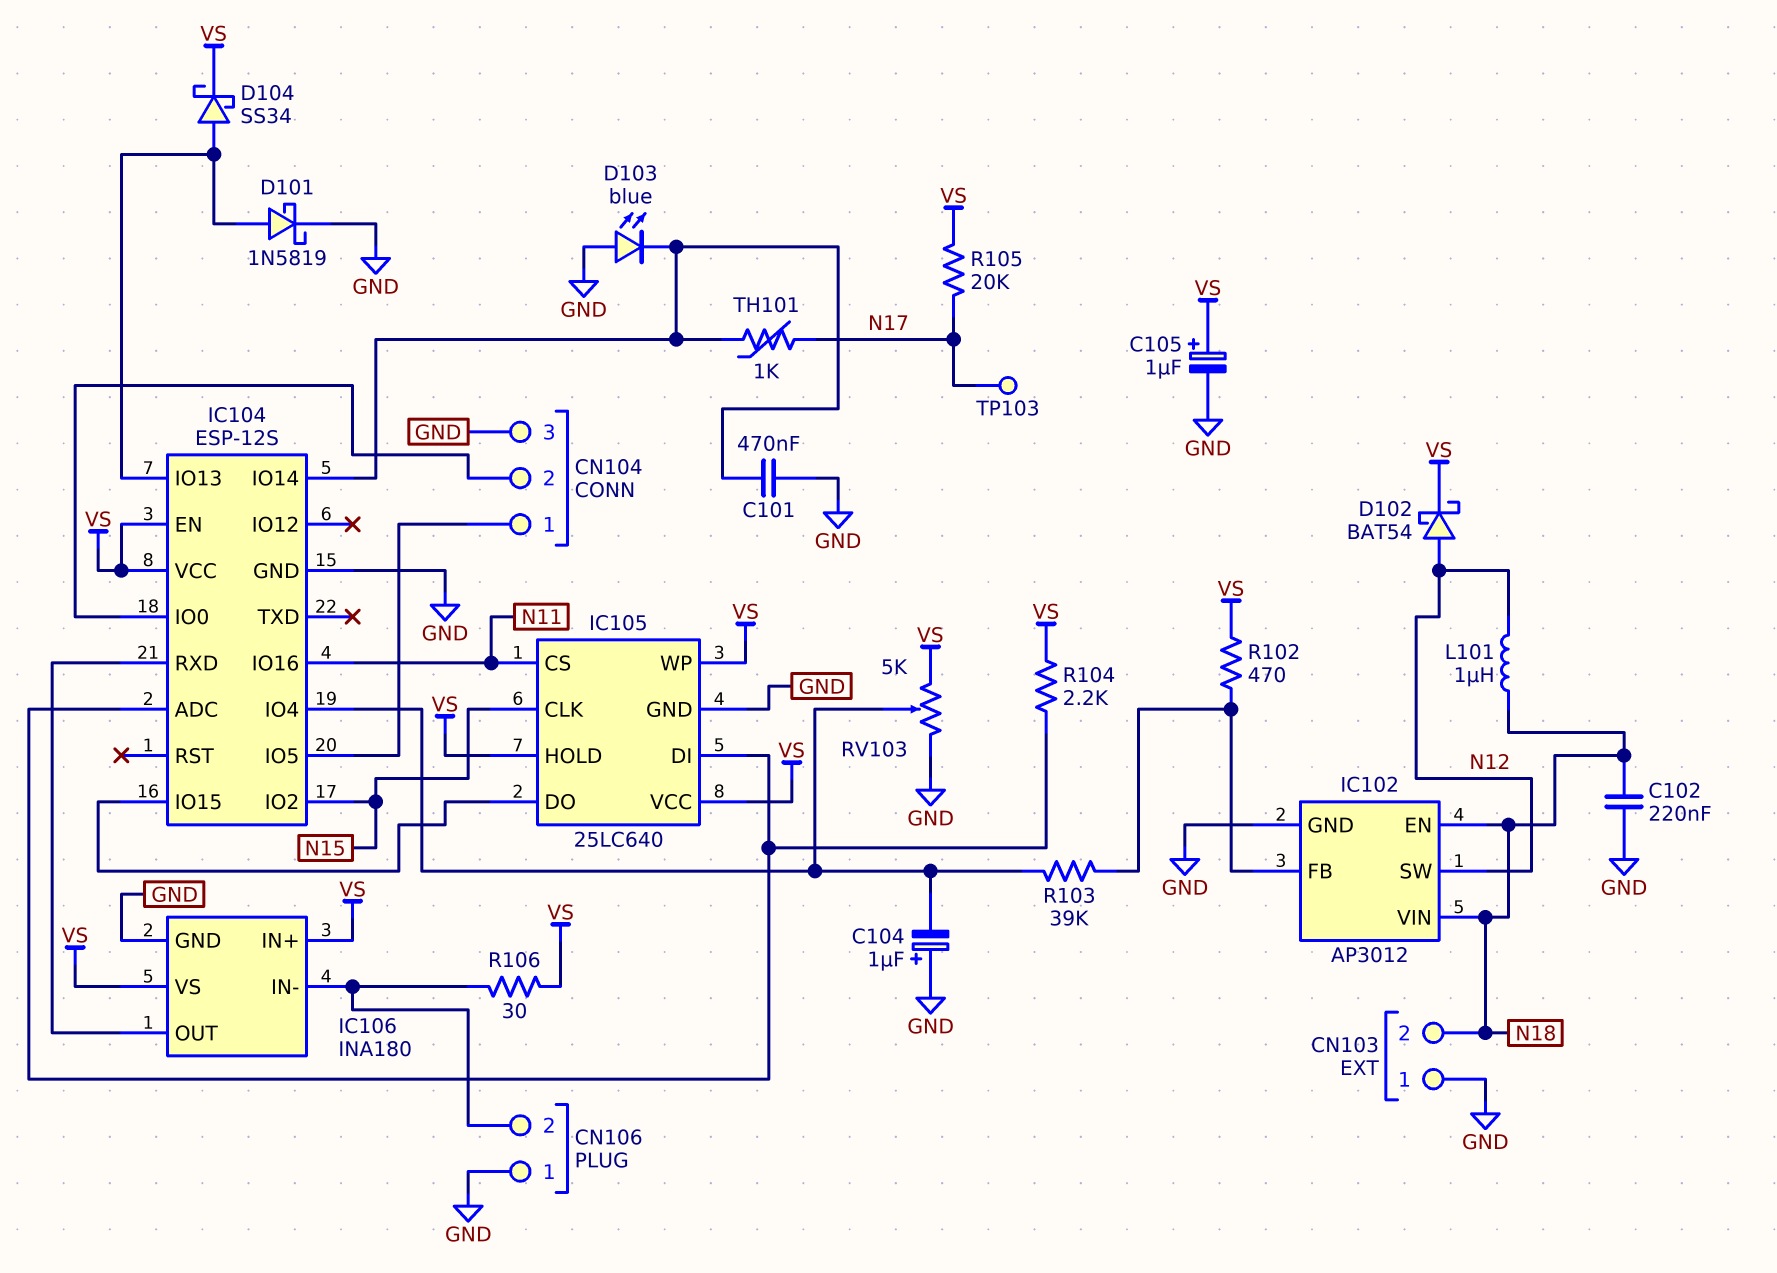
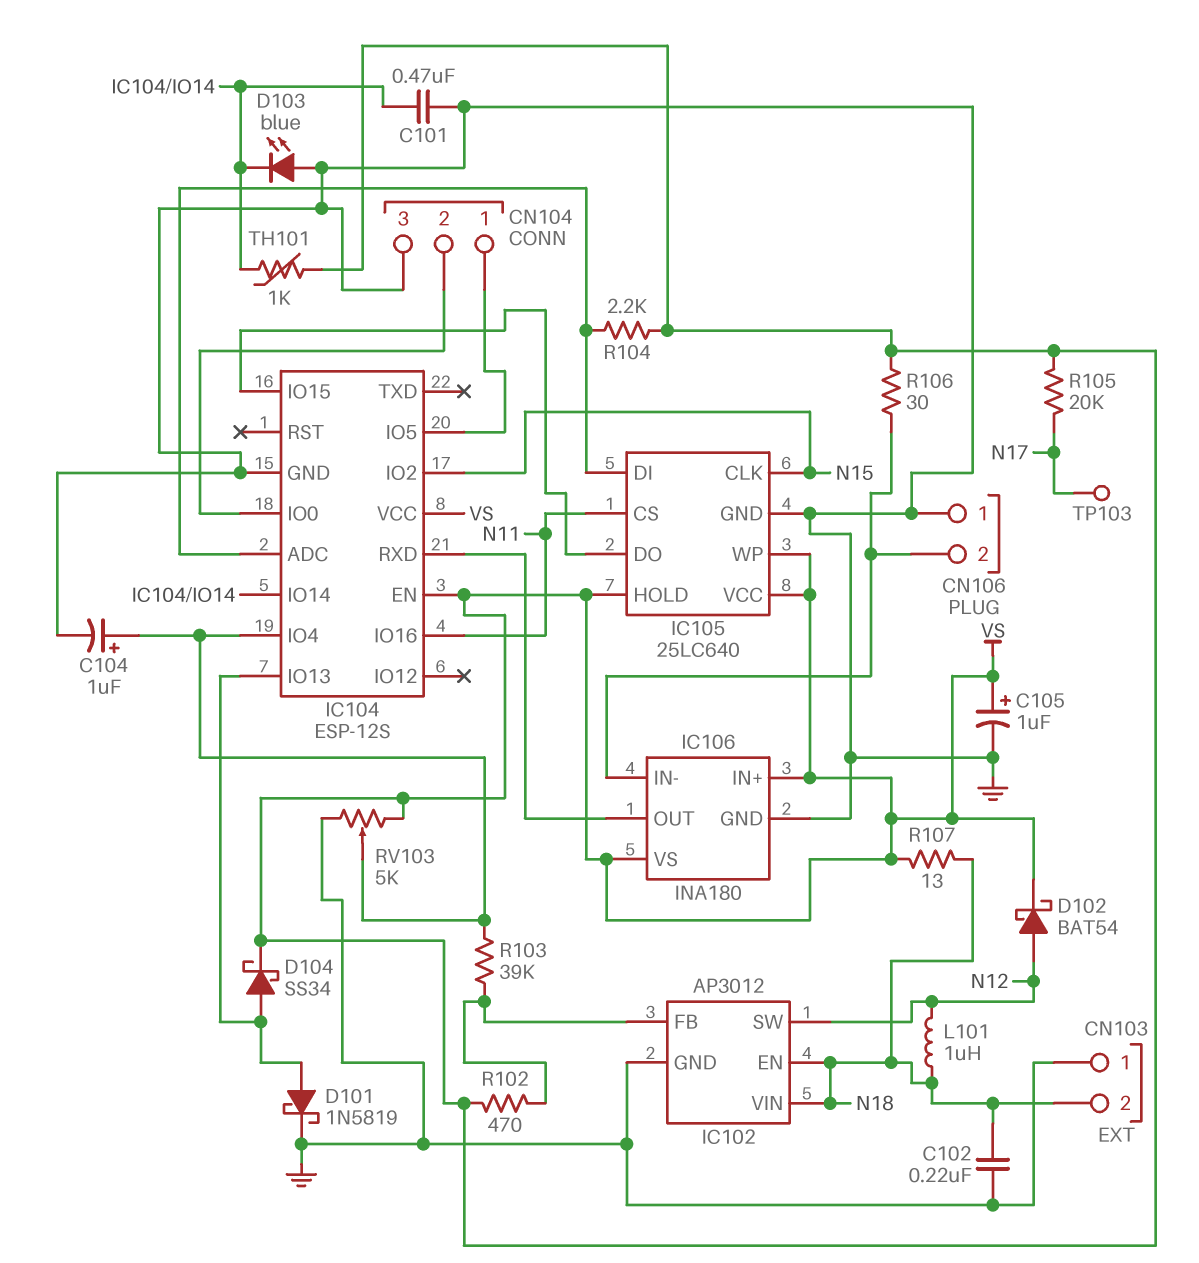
C104: 1uF (plus GND, minus IC104/IO4) -> 1uF (plus IC104/IO4, minus GND)
R107: none -> 13 (N18, VS)
TH101: 1k (IC104/IO14, N17) -> 1k (IC104/IO14, VS)

